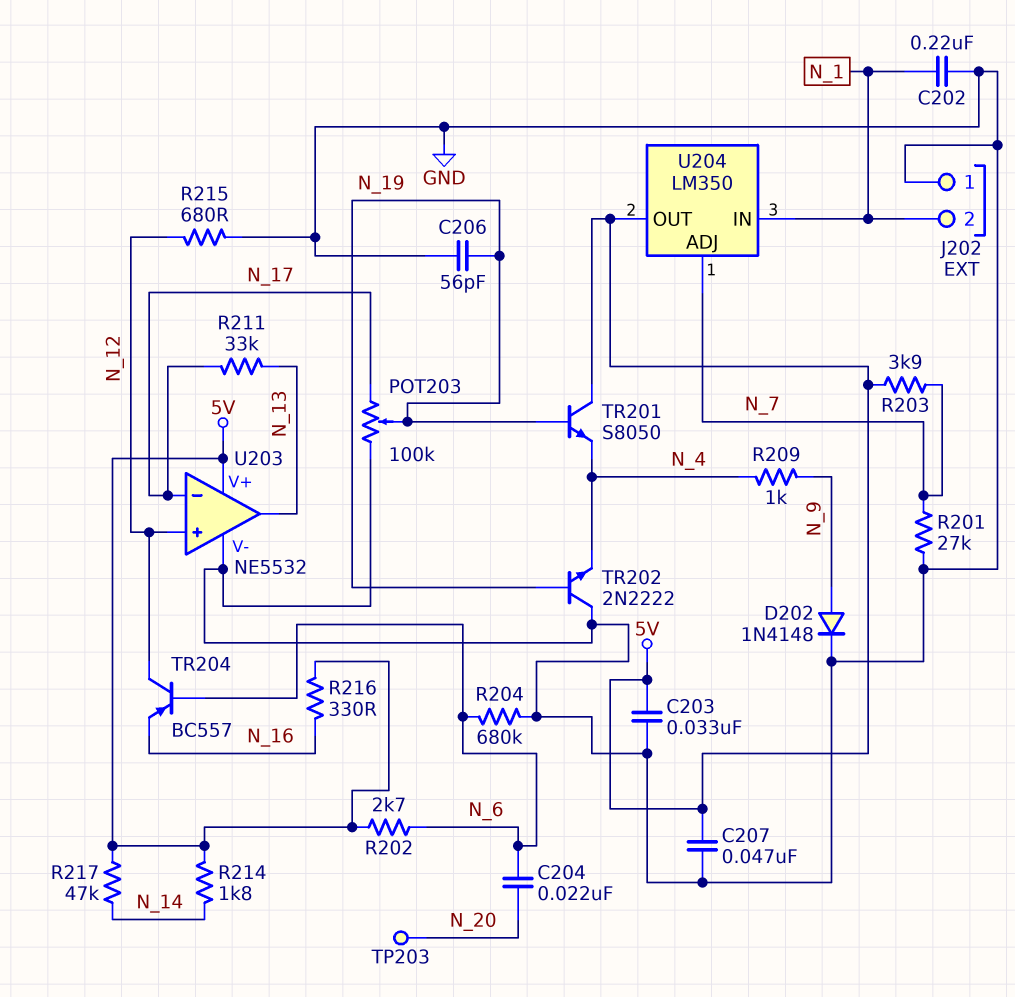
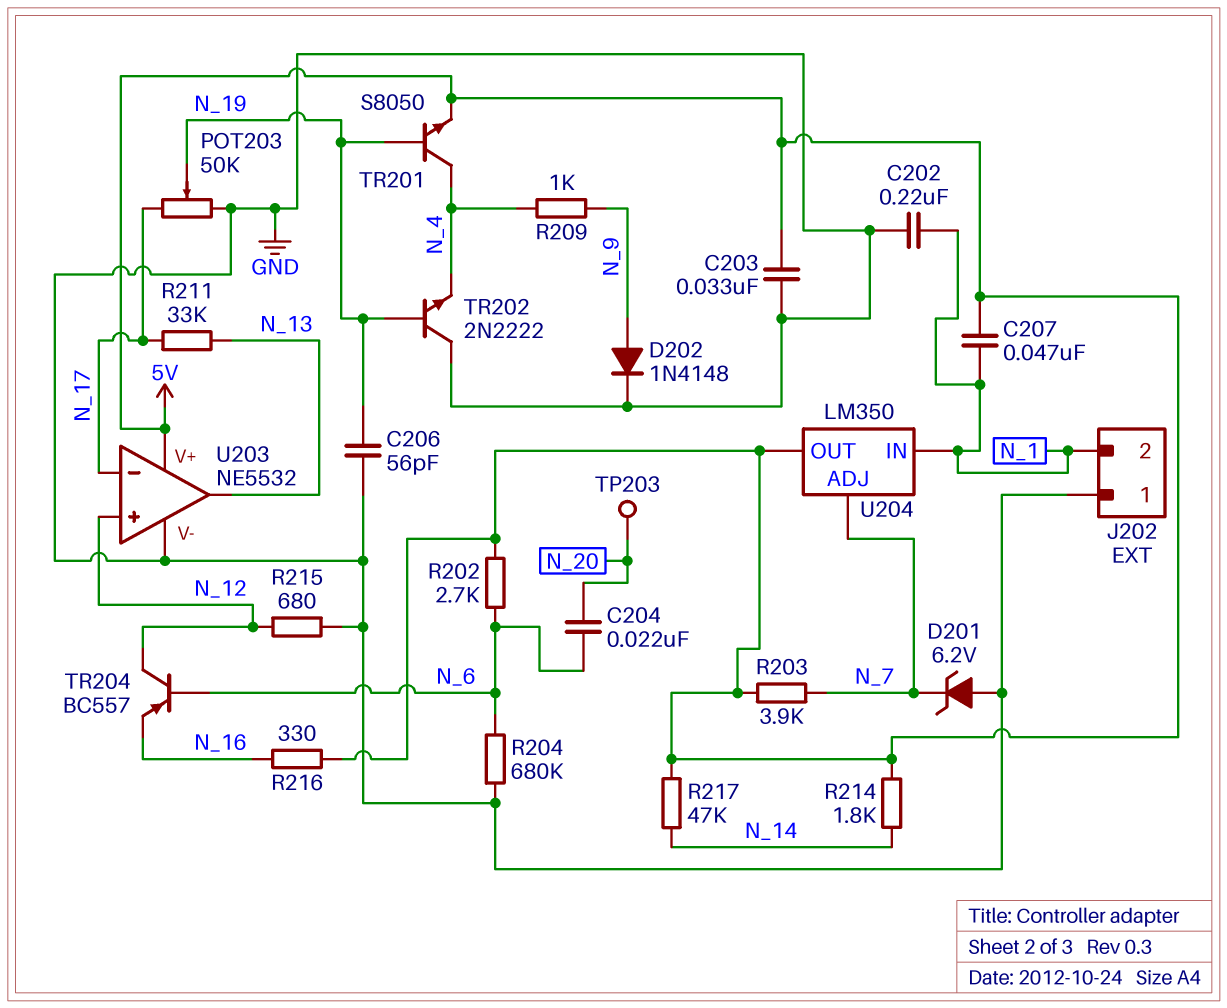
C207: 47nF (5V, GND) -> 47nF (5V, N_1)
D201: none -> zener 6.2V (A GND, K N_7)
POT203: 100k (GND, N_17, wiper N_19) -> 50k (GND, N_17, wiper N_19)
R201: 27k (GND, N_7) -> none
TR201: NPN S8050 (B N_19, C 5V, E N_4) -> NPN S8050 (B N_19, C N_4, E 5V)

